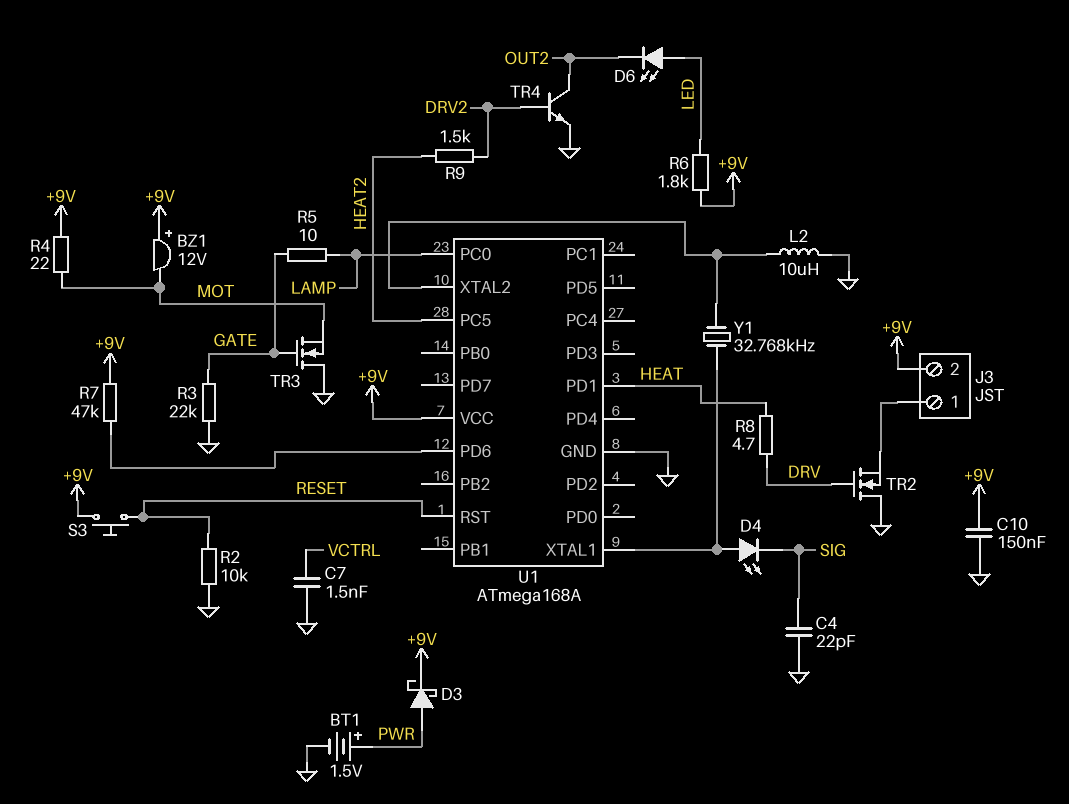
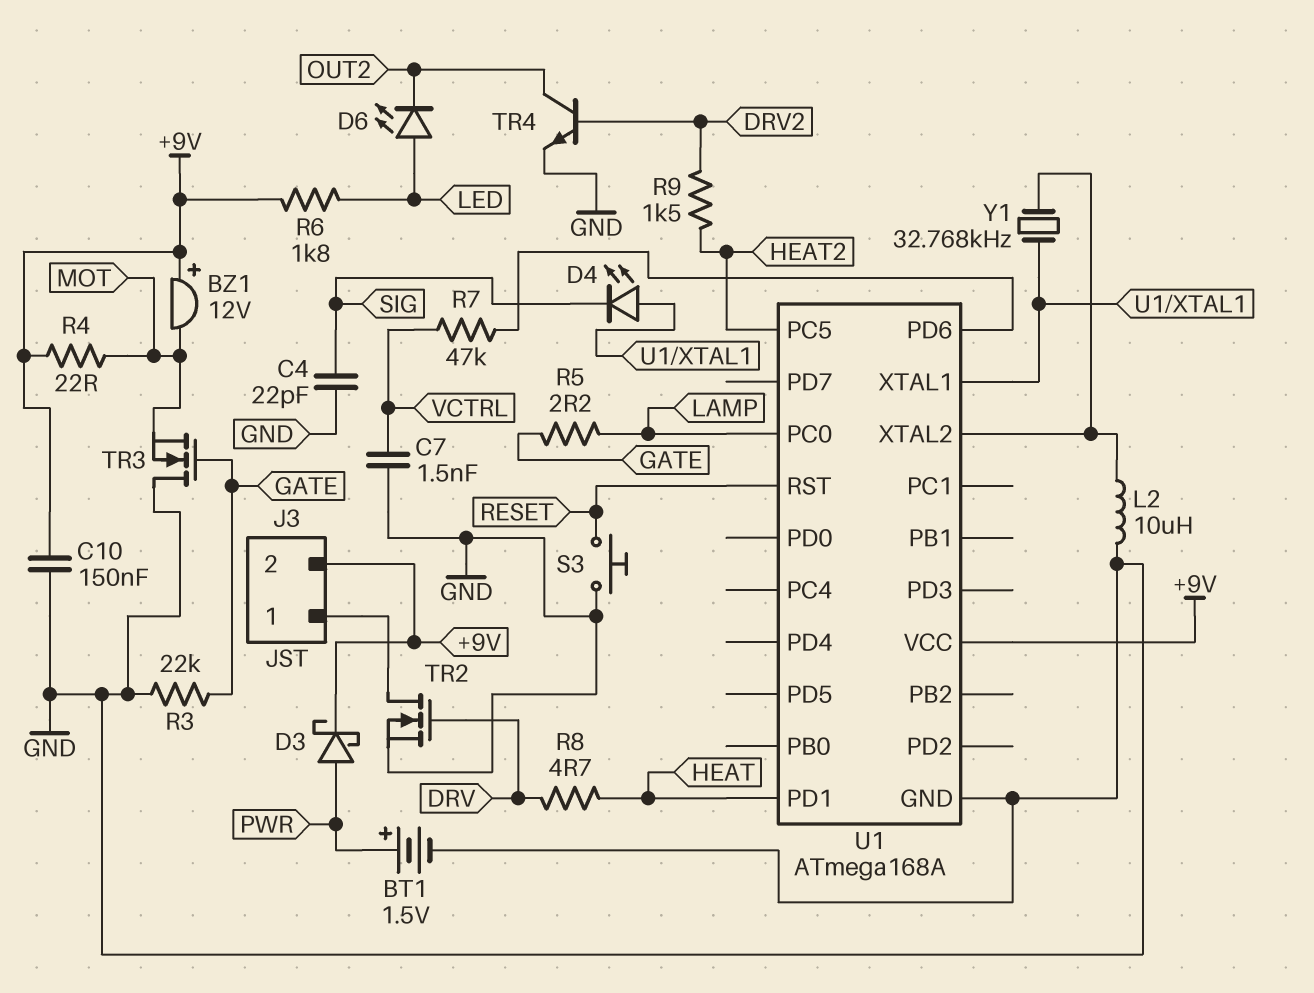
R2: 10k (GND, RESET) -> none
R5: 10 (GATE, LAMP) -> 2.2 (GATE, LAMP)
R7: 47k (+9V, U1/PD6) -> 47k (U1/PD6, VCTRL)
S3: button (+9V, RESET) -> button (GND, RESET)
TR2: NMOS (G DRV, D GND, S J3/1) -> NMOS (G DRV, D J3/1, S GND)

